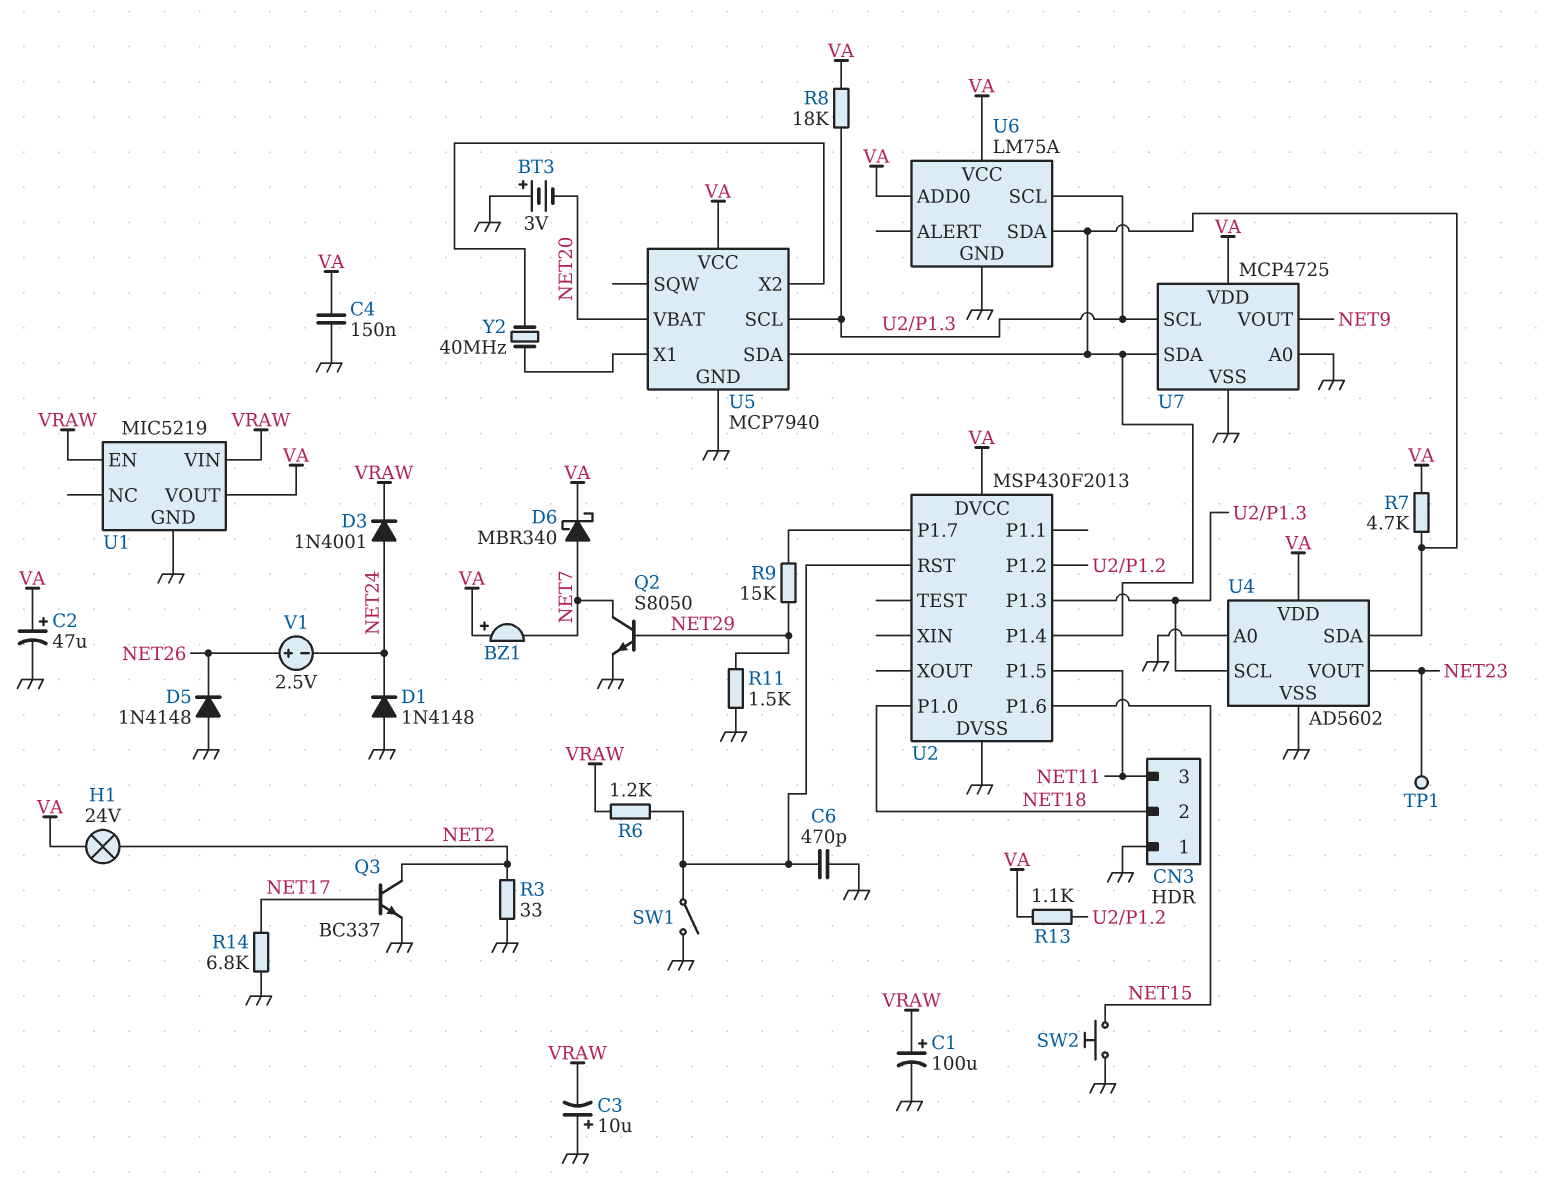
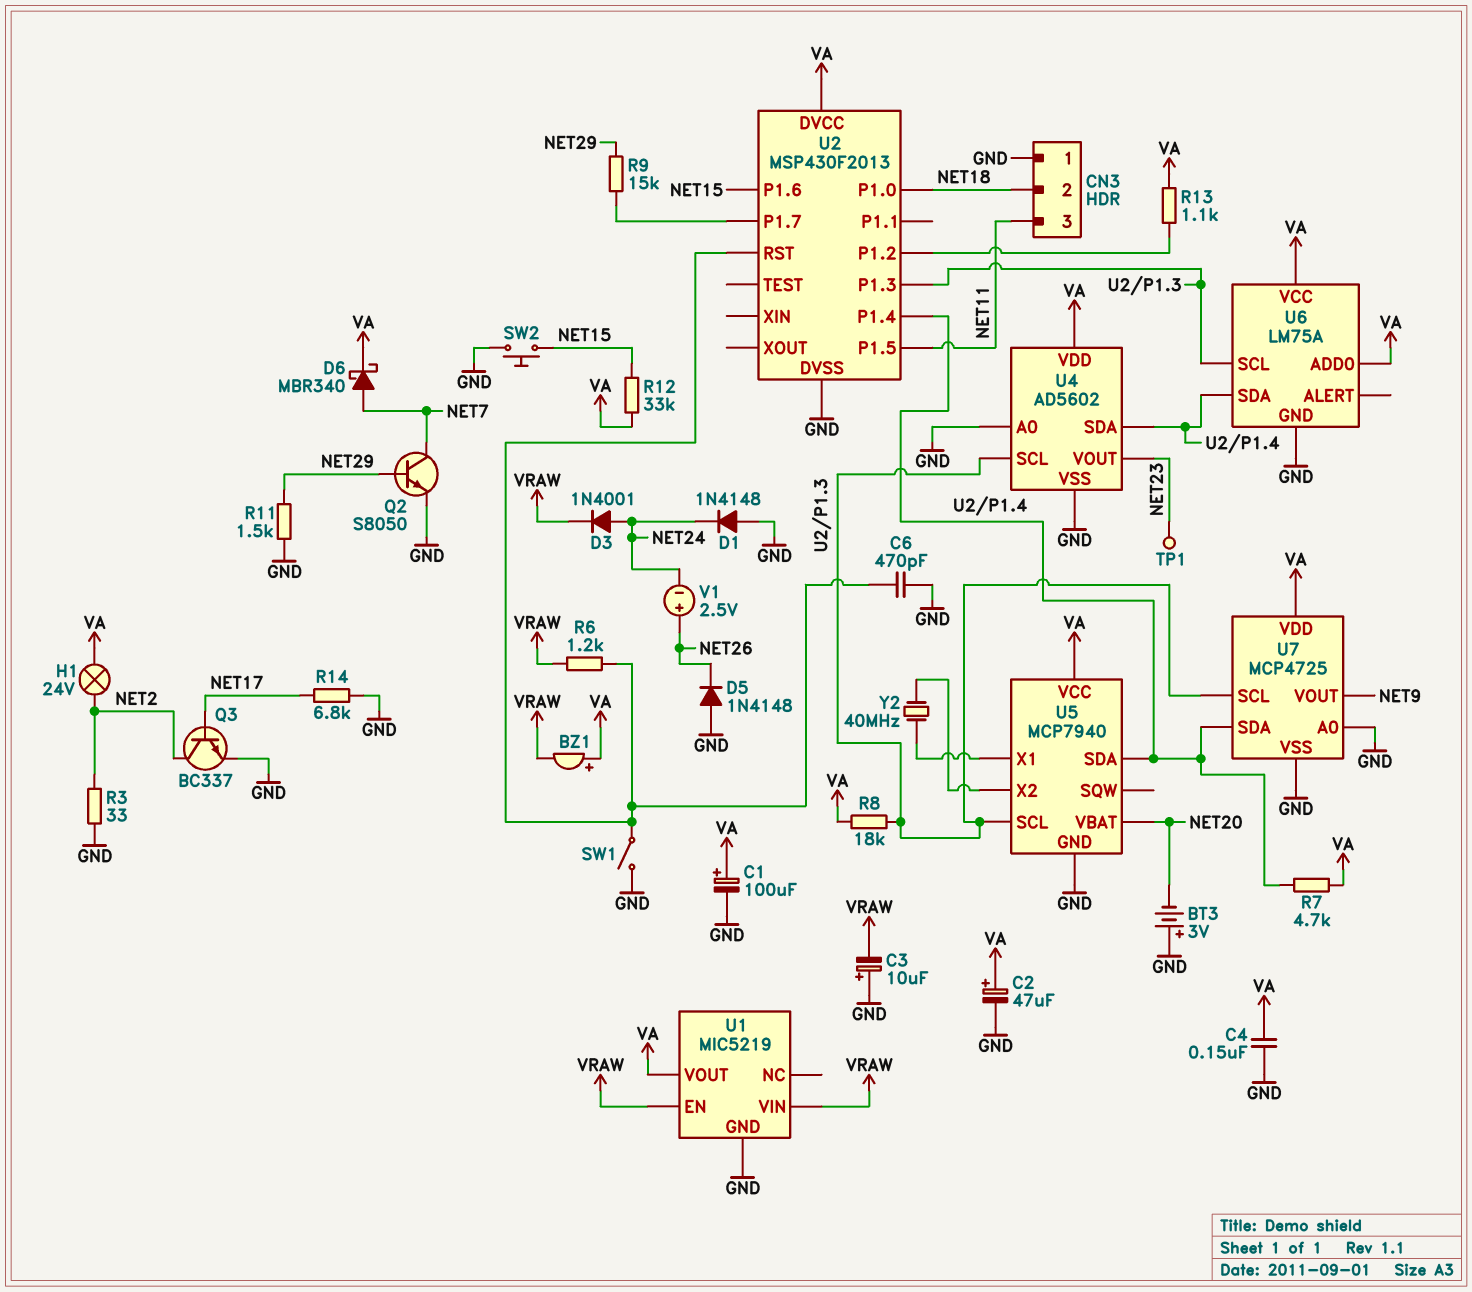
BZ1: buzzer (plus VA, minus NET7) -> buzzer (plus VA, minus VRAW)
C1: 100uF (plus VRAW, minus GND) -> 100uF (plus VA, minus GND)
R12: none -> 33k (NET15, VA)

